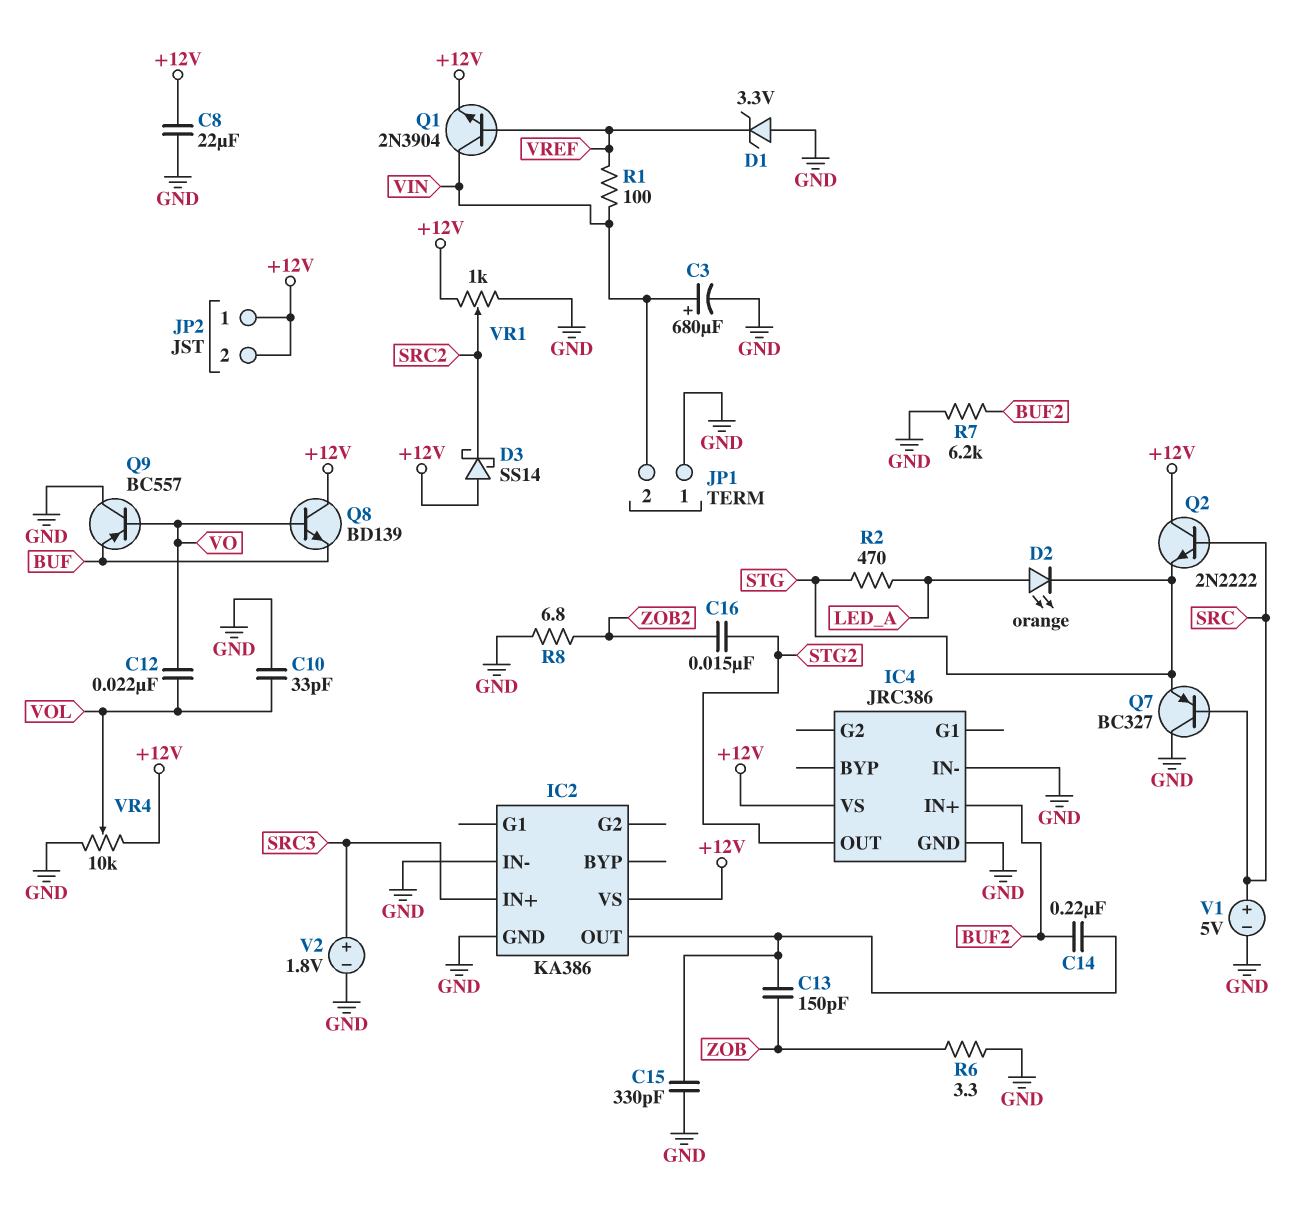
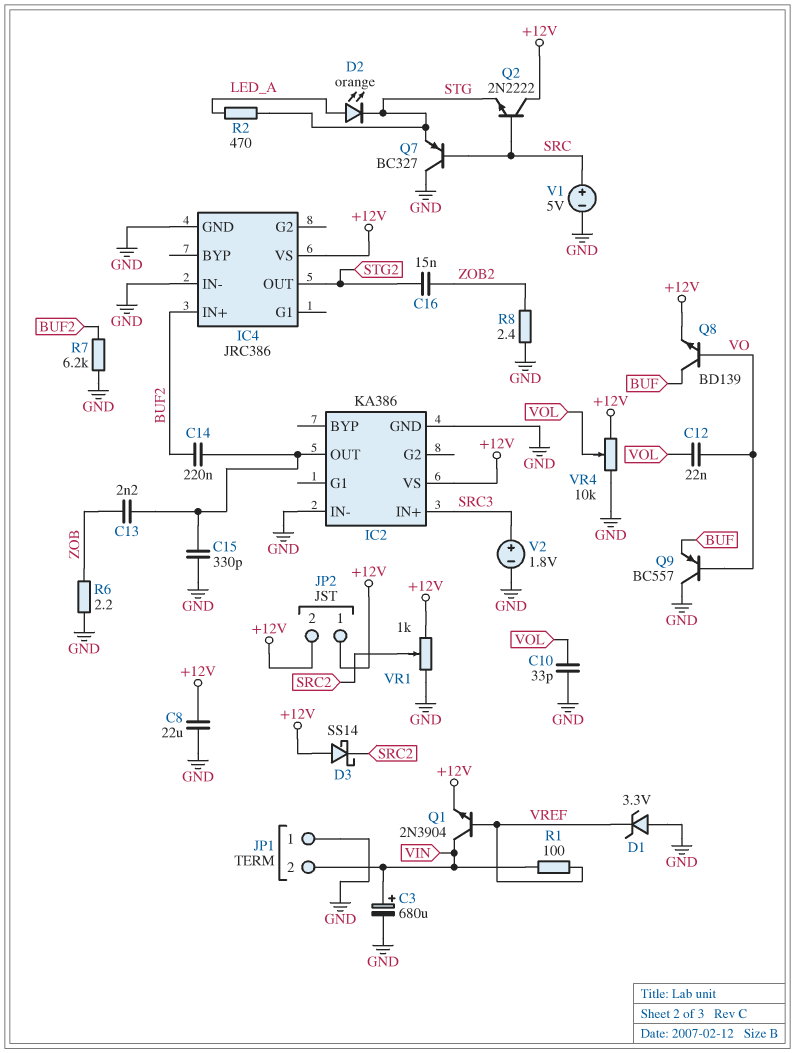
C13: 150pF (IC2/OUT, ZOB) -> 2.2nF (IC2/OUT, ZOB)
Q8: NPN BD139 (B VO, C +12V, E BUF) -> NPN BD139 (B VO, C BUF, E +12V)
R6: 3.3 (GND, ZOB) -> 2.2 (GND, ZOB)
R8: 6.8 (GND, ZOB2) -> 2.4 (GND, ZOB2)

